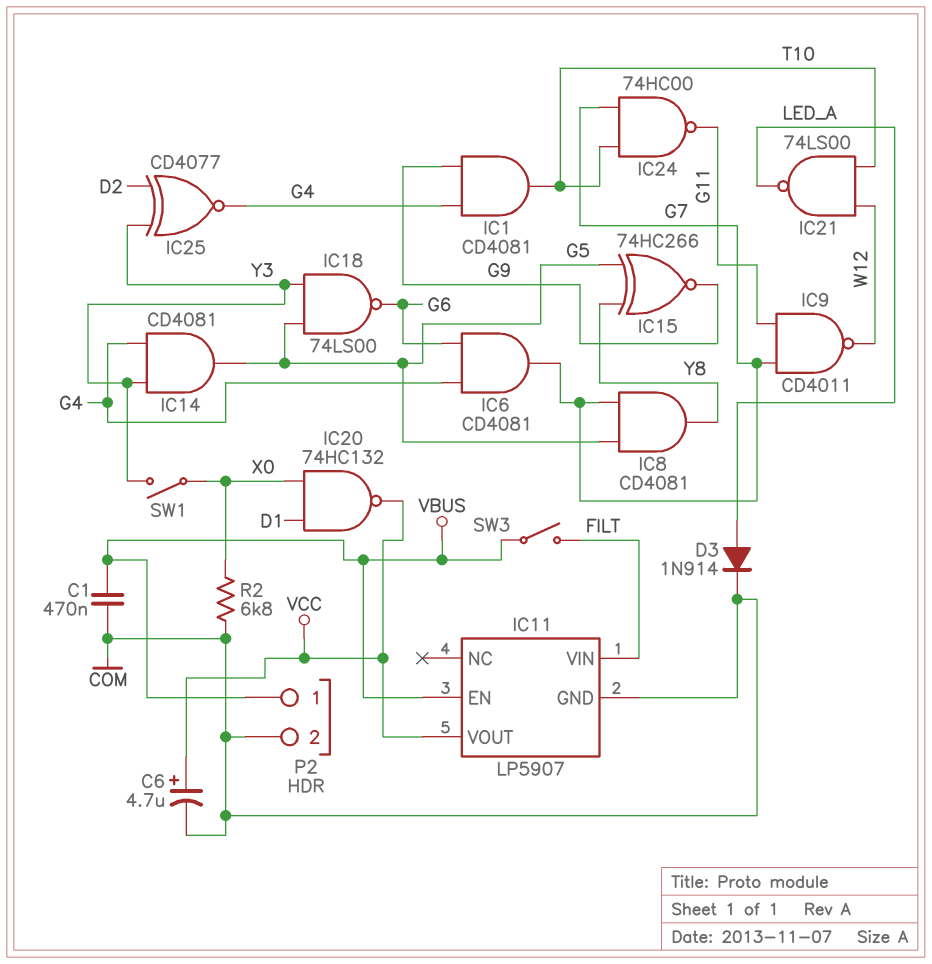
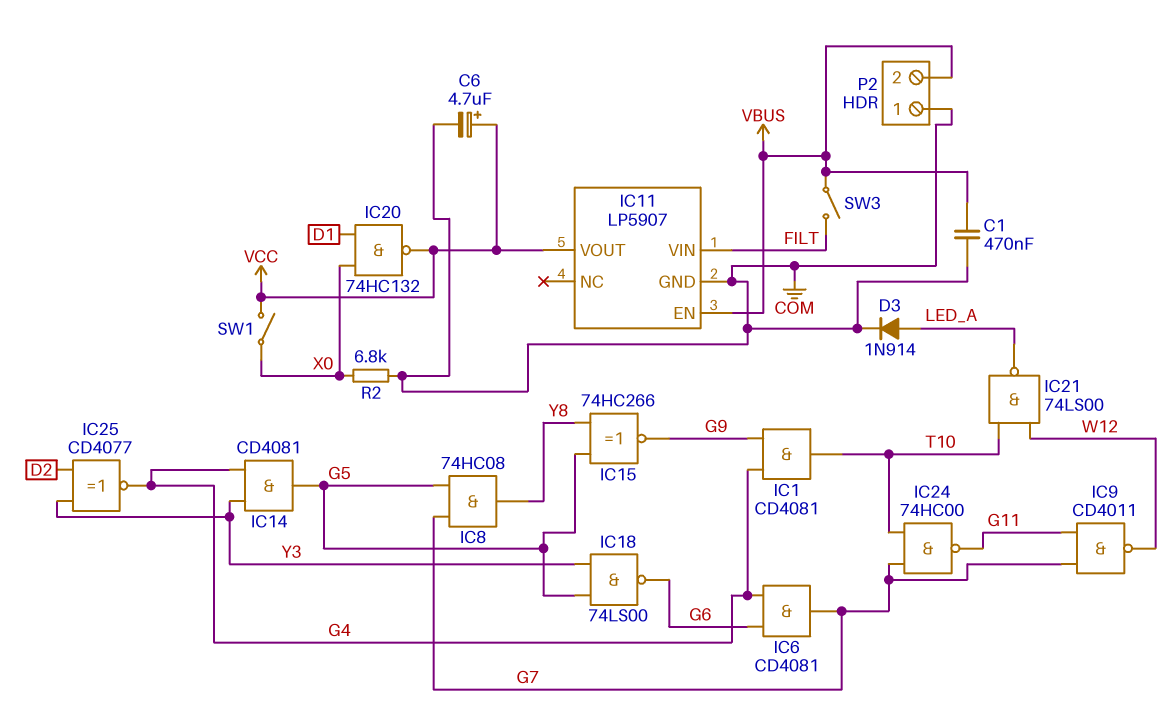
IC8: AND CD4081 (in G5, in G7, out Y8) -> AND 74HC08 (in G5, in G7, out Y8)
P2 pin 1: VBUS -> COM
P2 pin 2: COM -> VBUS
SW1: switch (X0, Y3) -> switch (VCC, X0)

